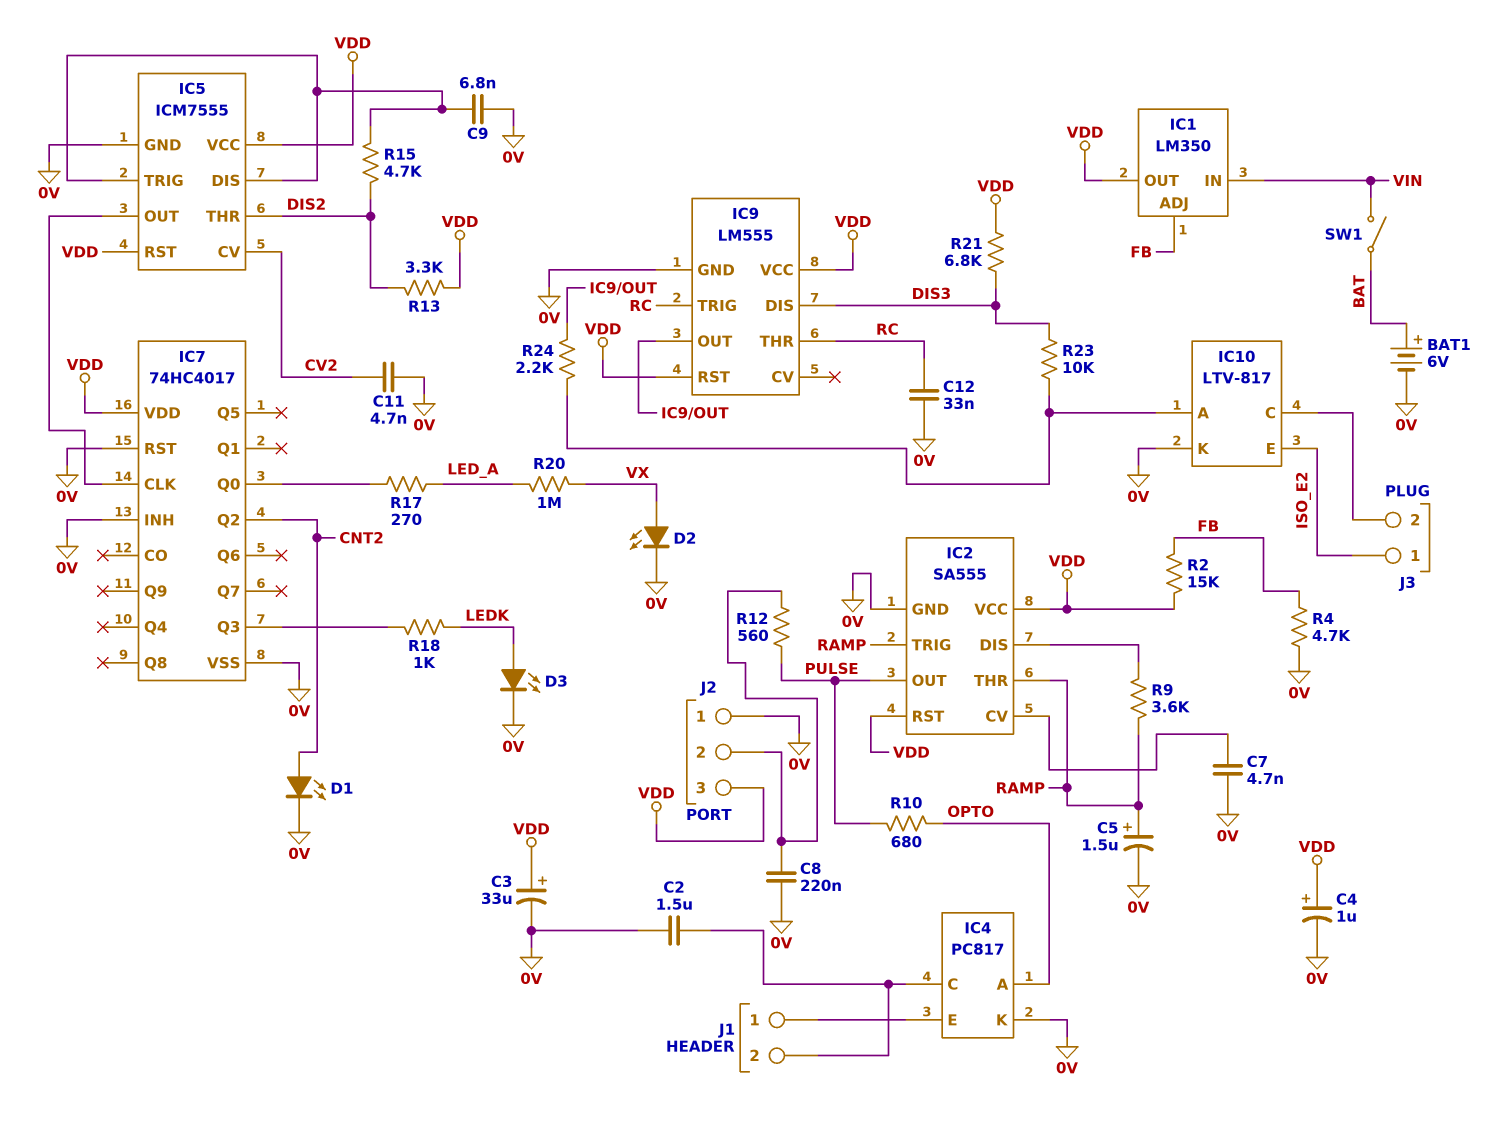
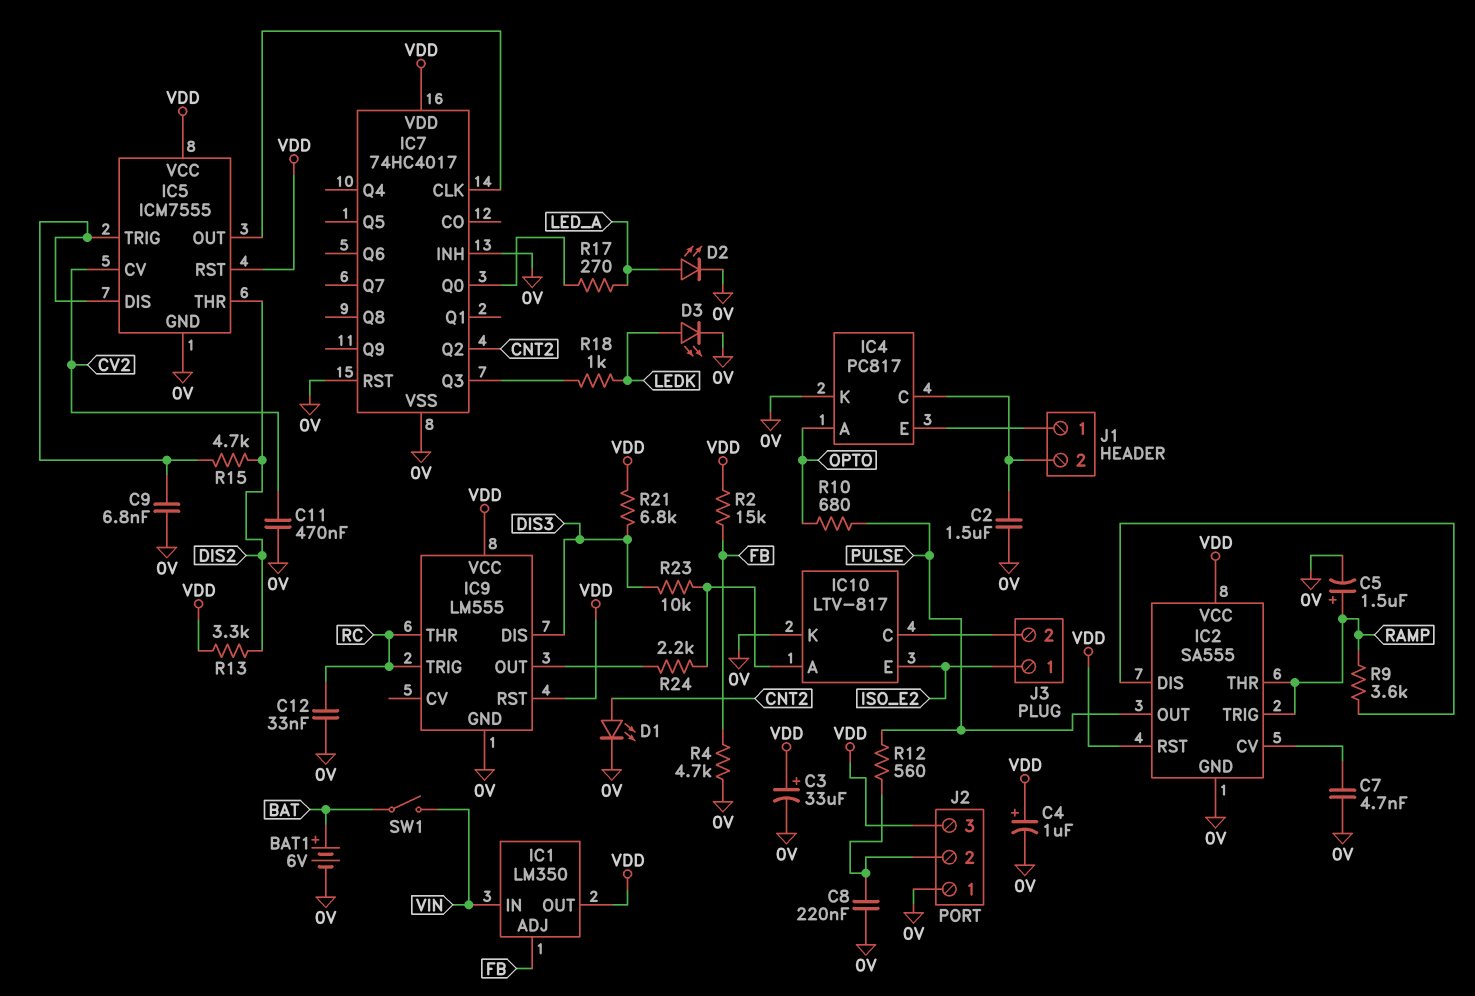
C11: 4.7nF (0V, CV2) -> 470nF (0V, CV2)
D2: LED (A VX, K 0V) -> LED (A LED_A, K 0V)
R20: 1M (LED_A, VX) -> none

